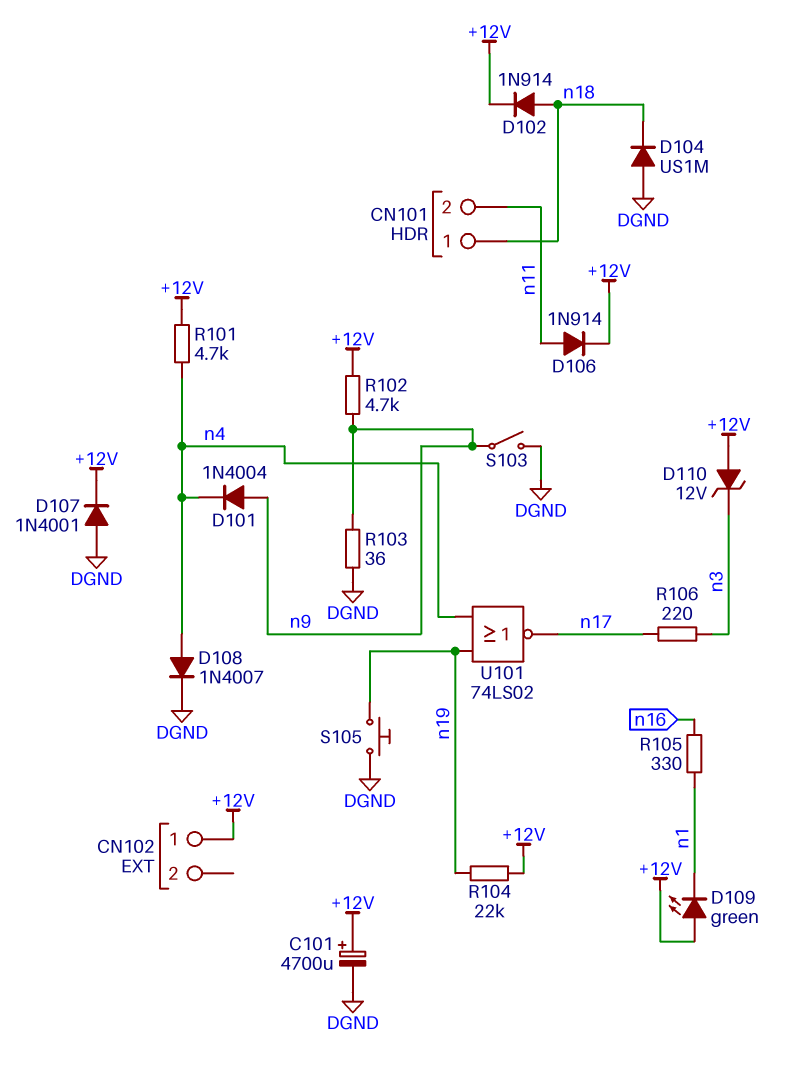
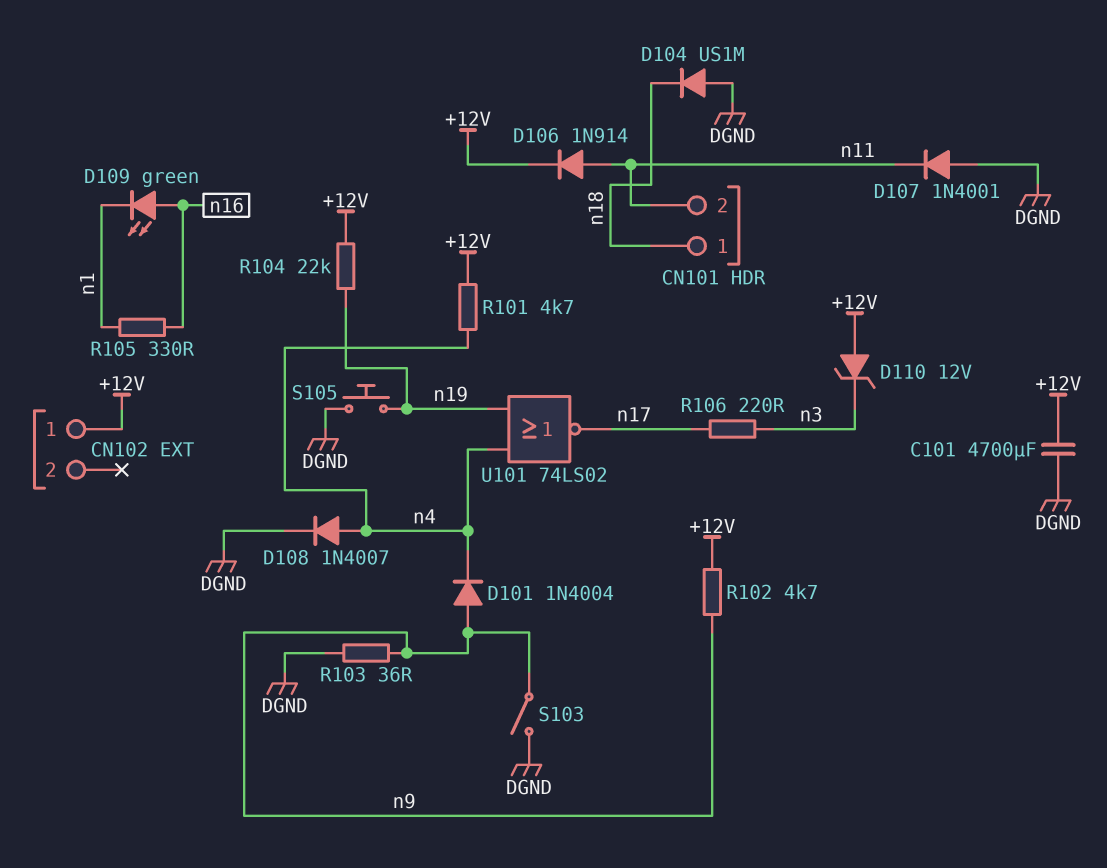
C101: 4700uF (plus +12V, minus DGND) -> 4700uF (+12V, DGND)
D102: diode 1N914 (A n18, K +12V) -> none
D107: diode 1N4001 (A DGND, K +12V) -> diode 1N4001 (A DGND, K n11)
D109: LED green (A +12V, K n1) -> LED green (A n16, K n1)

